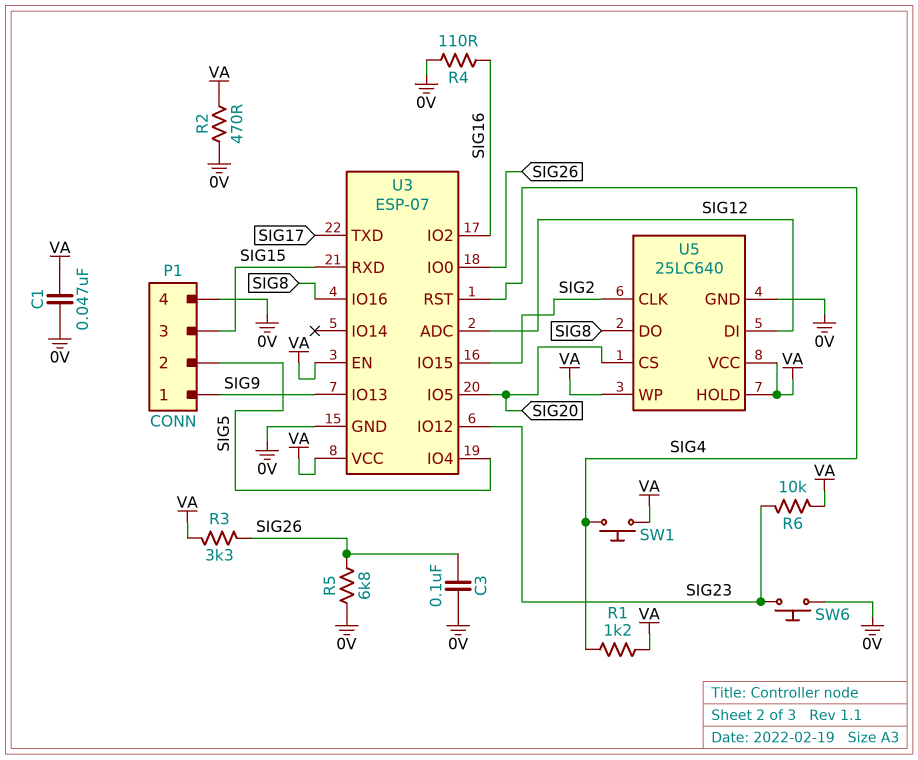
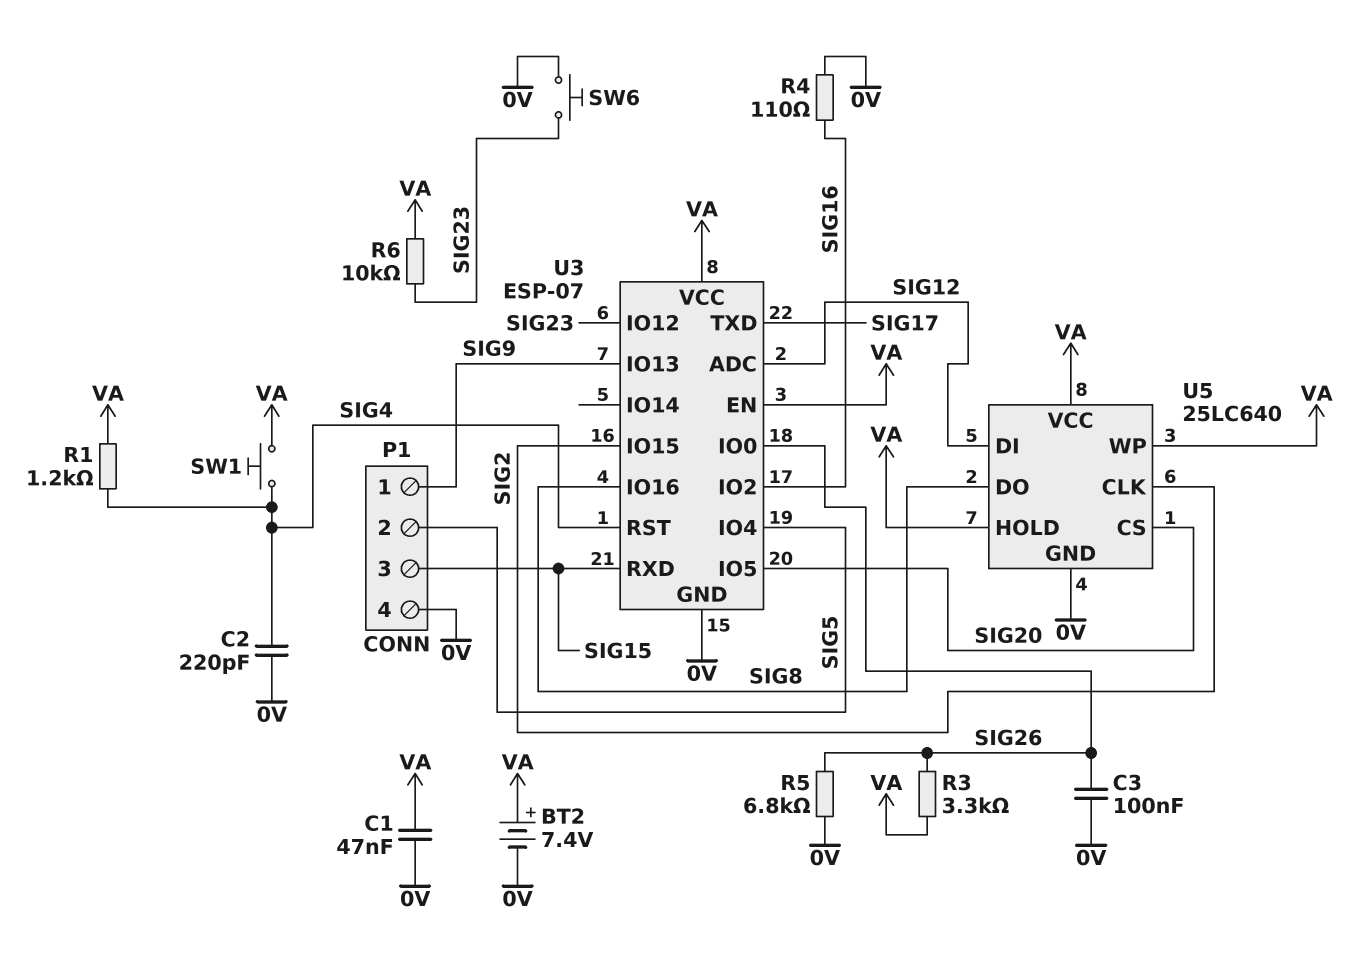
BT2: none -> 7.4V (plus VA, minus 0V)
C2: none -> 220pF (0V, SIG4)
R2: 470 (0V, VA) -> none

